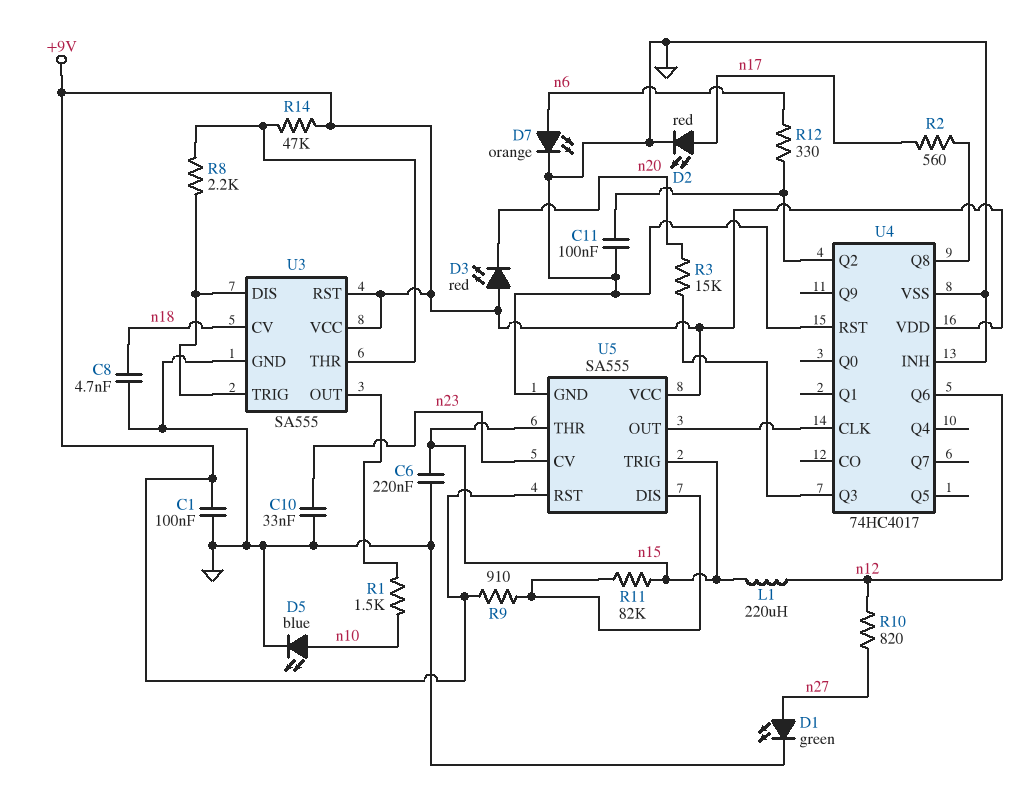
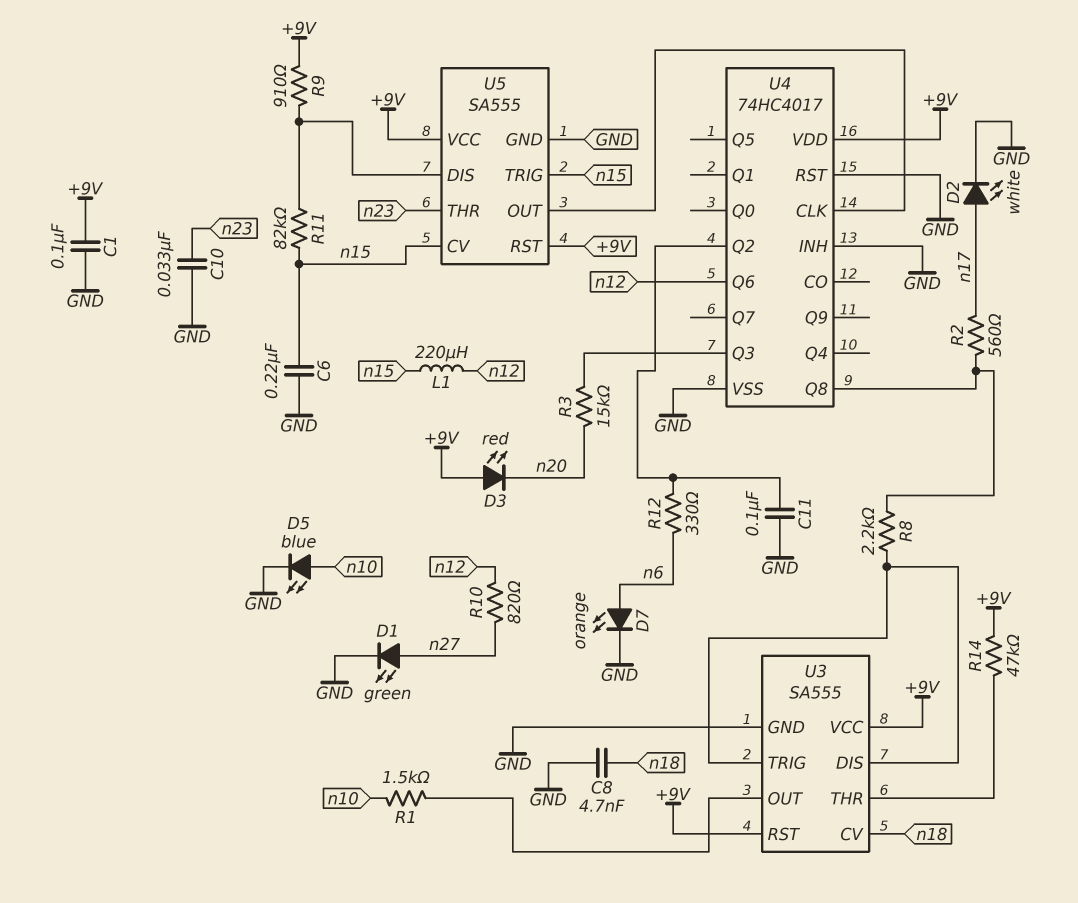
D2: LED red (A n17, K GND) -> LED white (A n17, K GND)
R8: 2.2k (U3/DIS, U3/THR) -> 2.2k (U3/DIS, U4/Q8)
U5 pin CV: n23 -> n15
U5 pin THR: n15 -> n23

